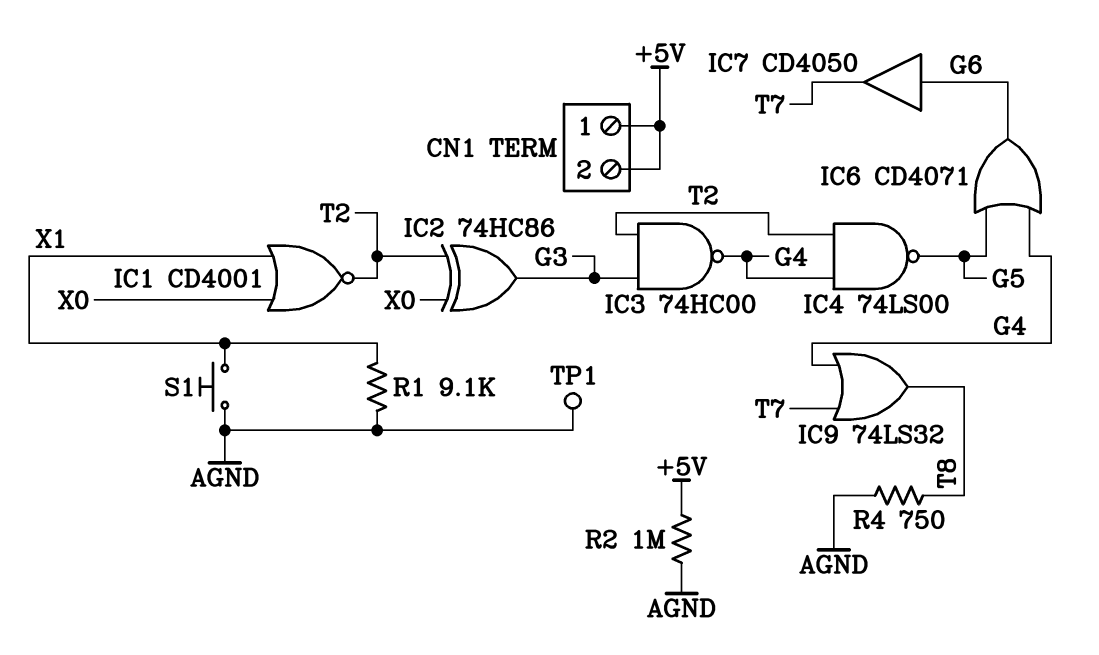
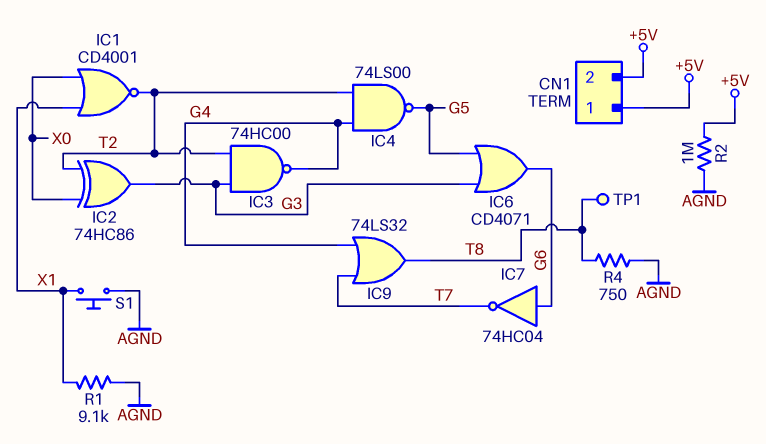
IC6: OR CD4071 (in G4, in G5, out G6) -> OR CD4071 (in G3, in G5, out G6)
IC7: buffer CD4050 (in G6, out T7) -> NOT 74HC04 (in G6, out T7)
TP1: test point (AGND) -> test point (T8)

